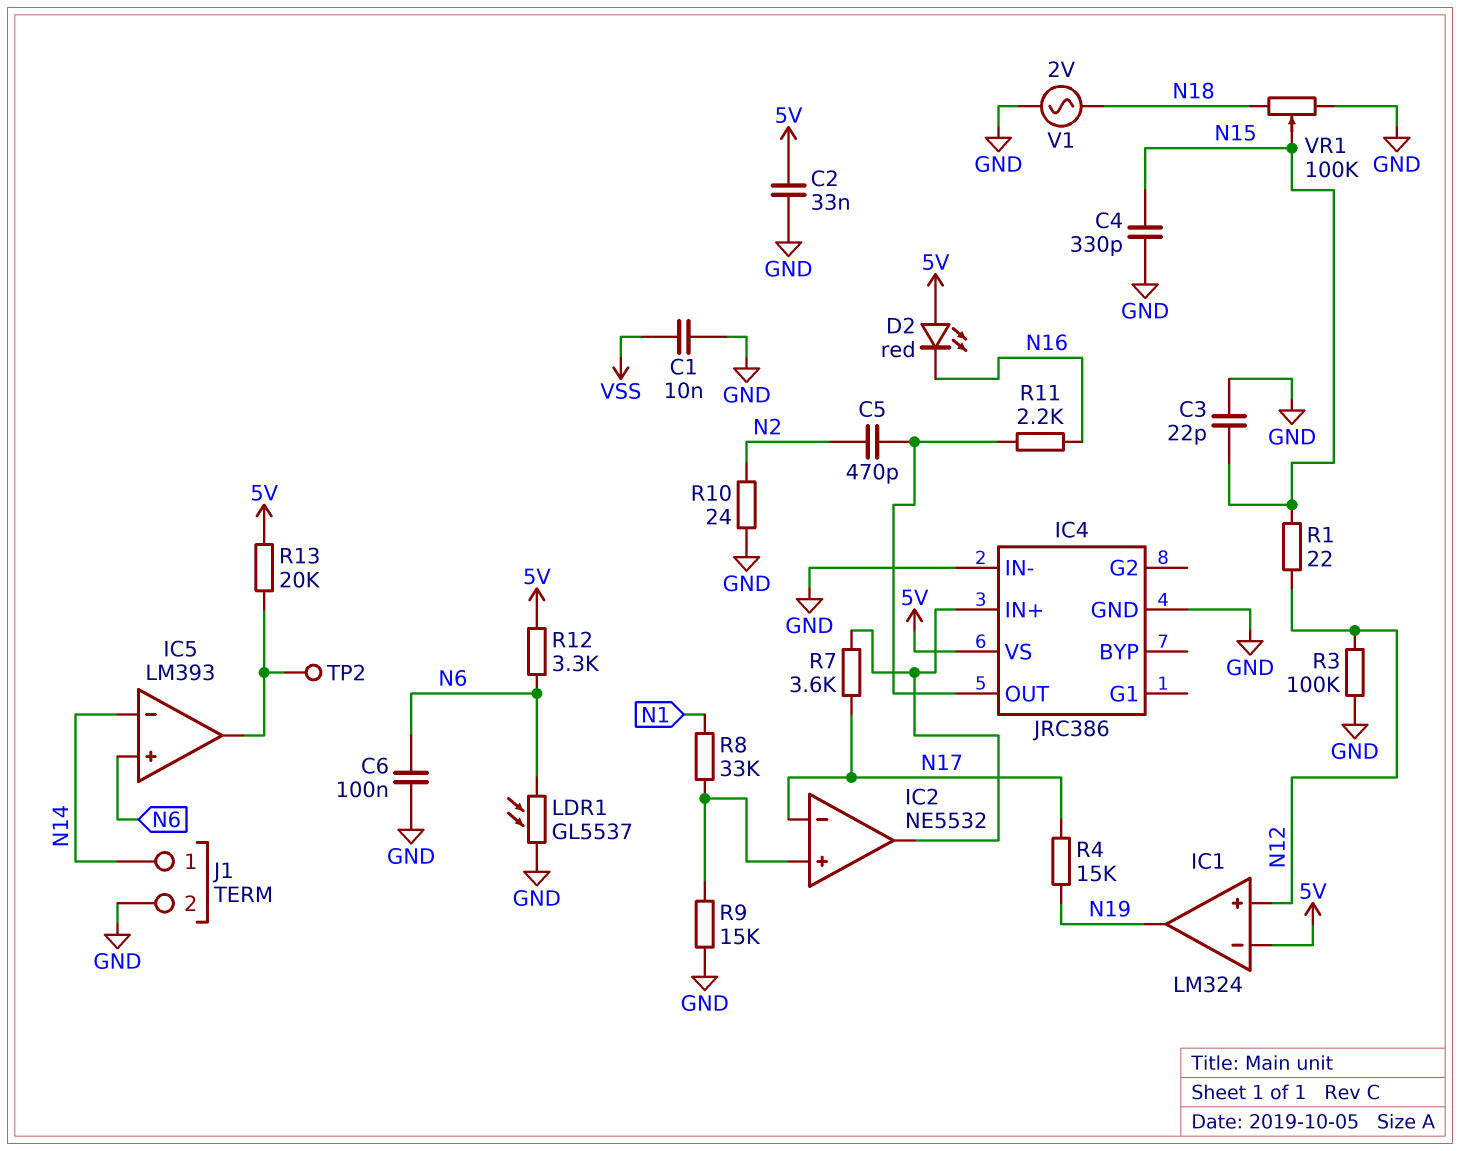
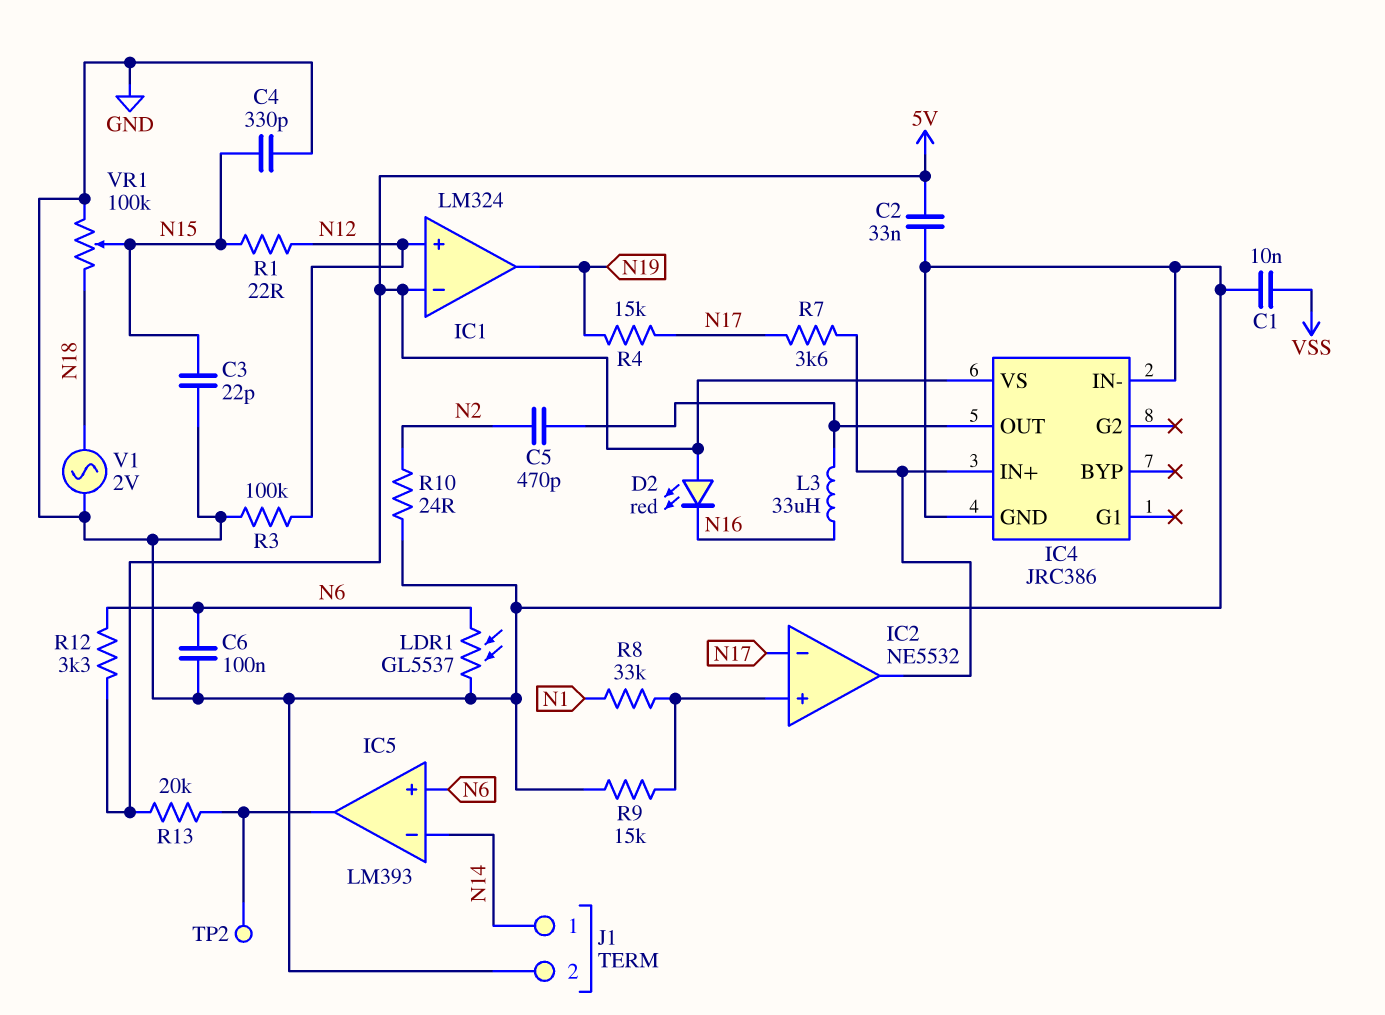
L3: none -> 33uH (IC4/OUT, N16)
R11: 2.2k (IC4/OUT, N16) -> none

